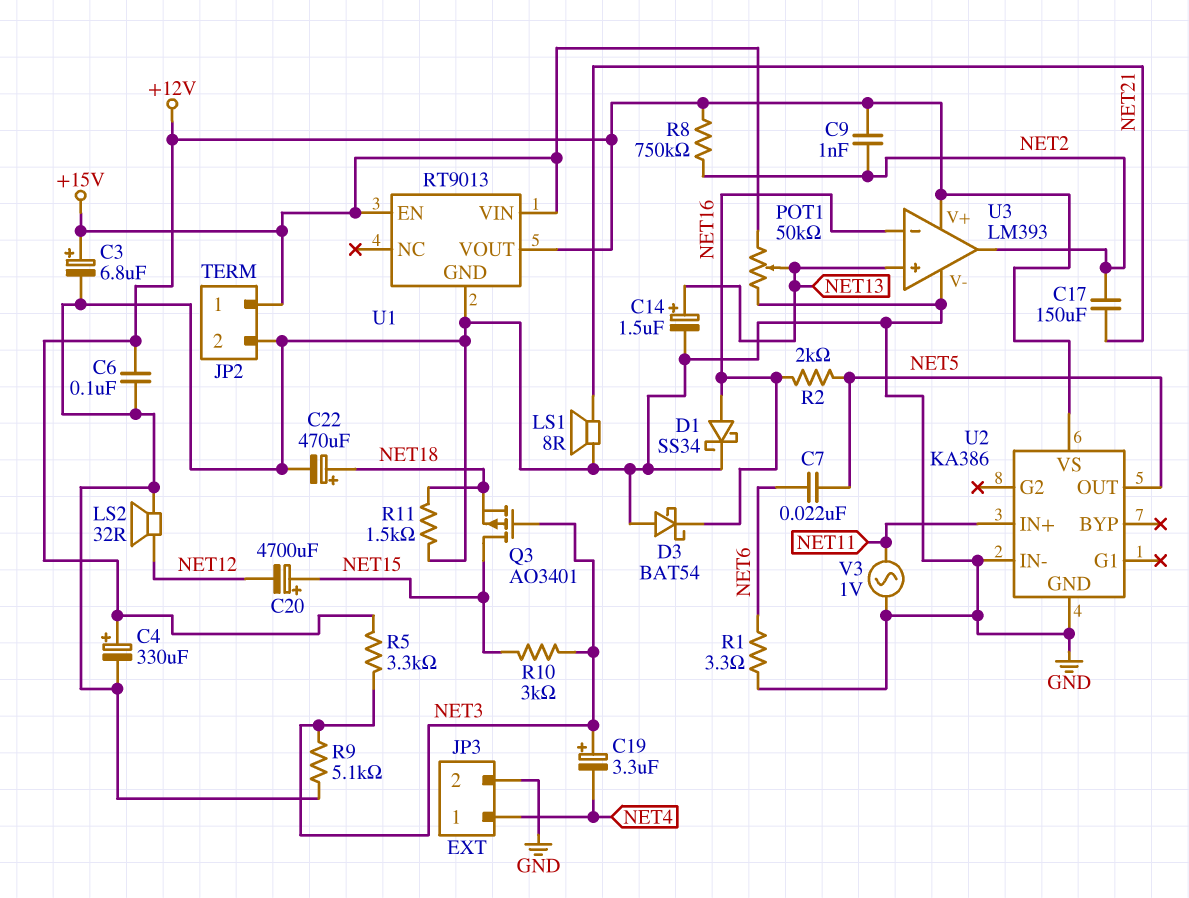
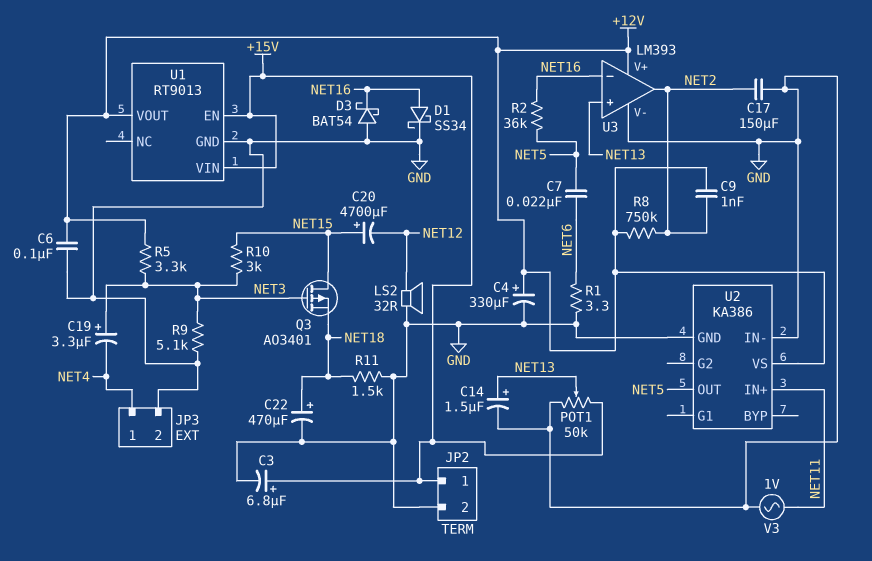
C17: 150uF (NET2, NET21) -> 150uF (GND, NET2)
LS1: speaker 8R (GND, NET21) -> none
R2: 2k (NET5, NET16) -> 36k (NET5, NET16)

